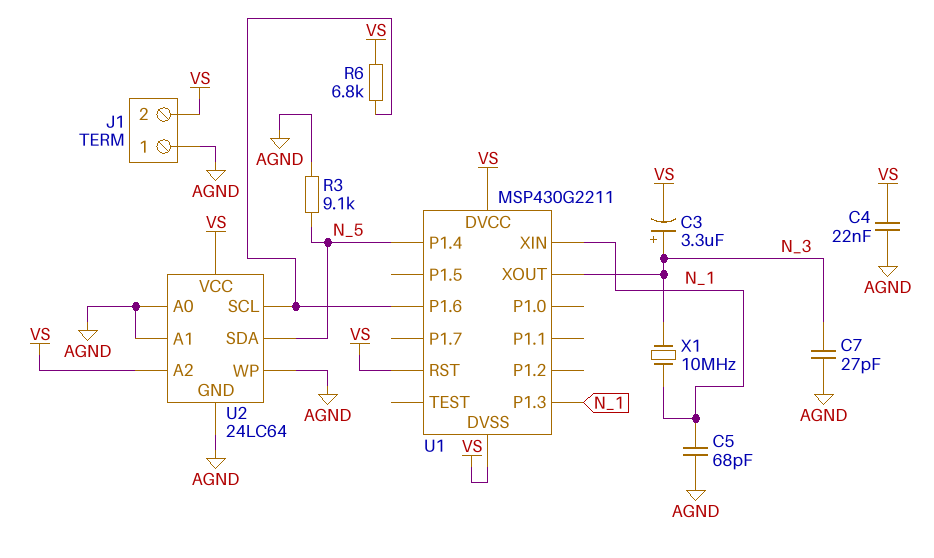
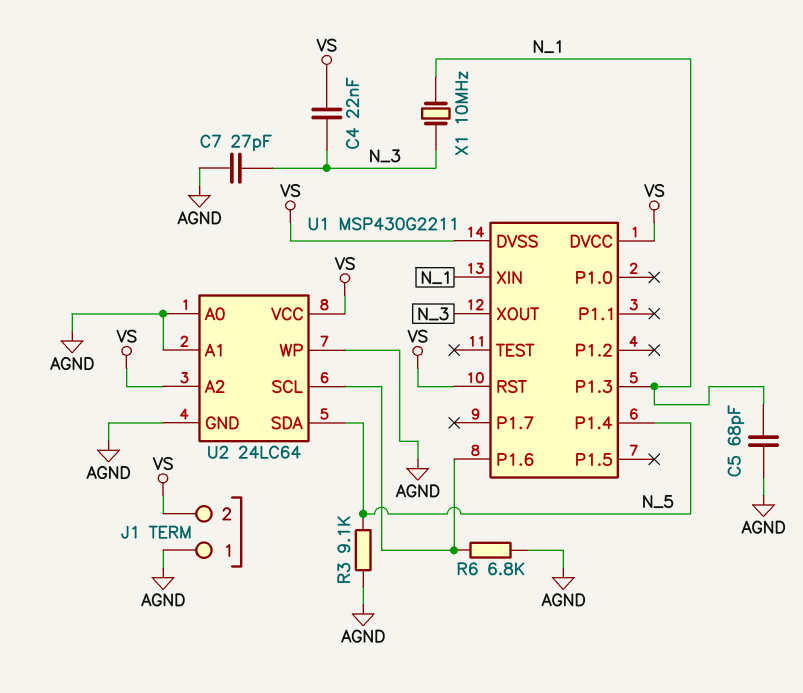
C3: 3.3uF (plus N_3, minus VS) -> none
C4: 22nF (AGND, VS) -> 22nF (N_3, VS)
R6: 6.8k (U1/P1.6, VS) -> 6.8k (AGND, U1/P1.6)

